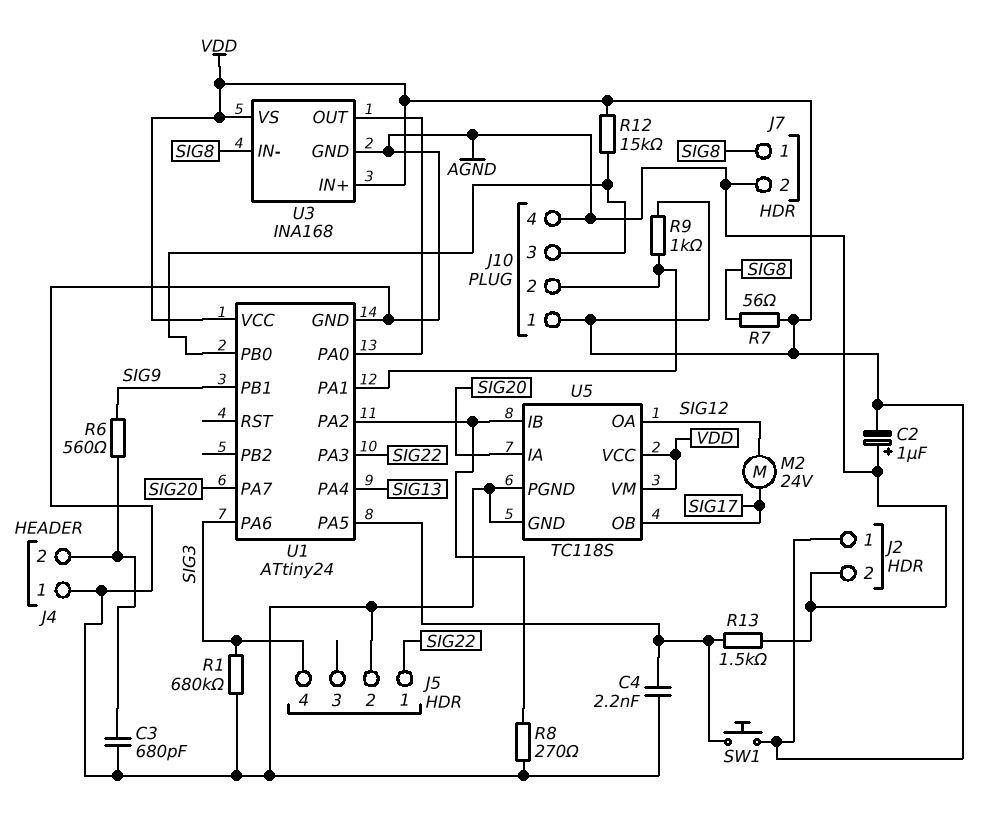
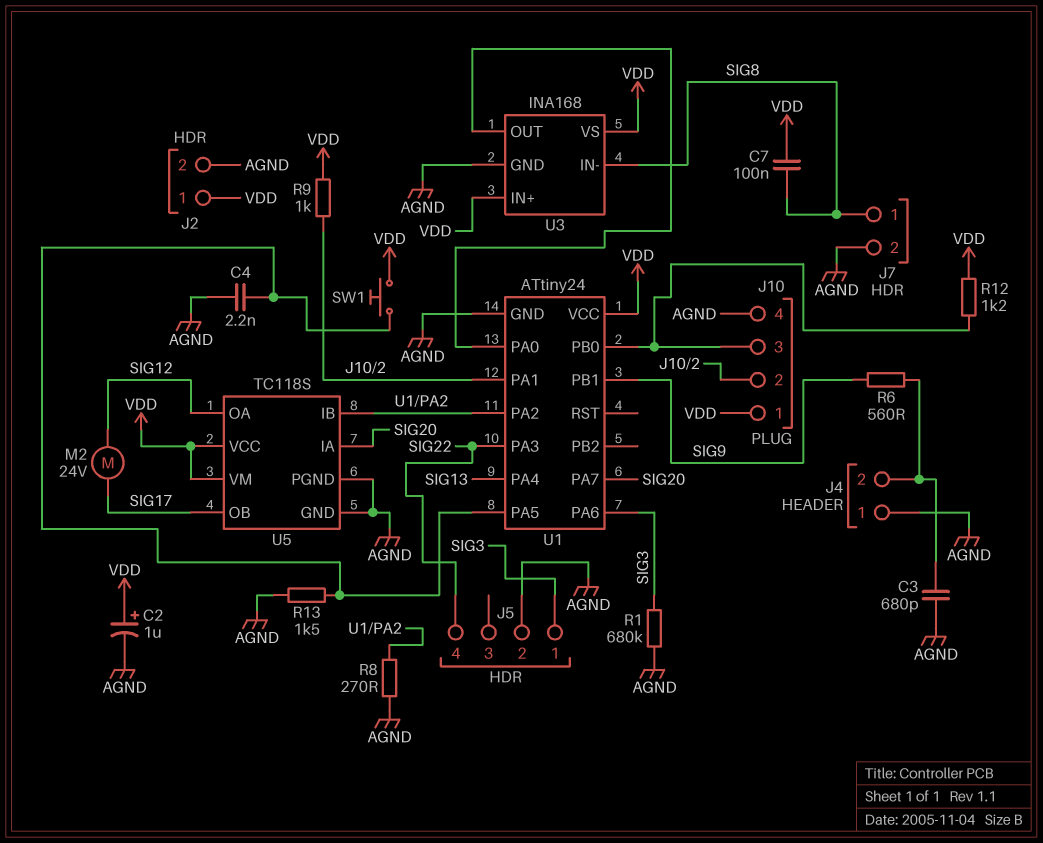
C2: 1uF (plus AGND, minus VDD) -> 1uF (plus VDD, minus AGND)
C7: none -> 100nF (SIG8, VDD)
J5 pin 1: SIG22 -> SIG3
J5 pin 4: SIG3 -> SIG22
R7: 56 (SIG8, VDD) -> none
R12: 15k (J10/3, VDD) -> 1.2k (J10/3, VDD)

